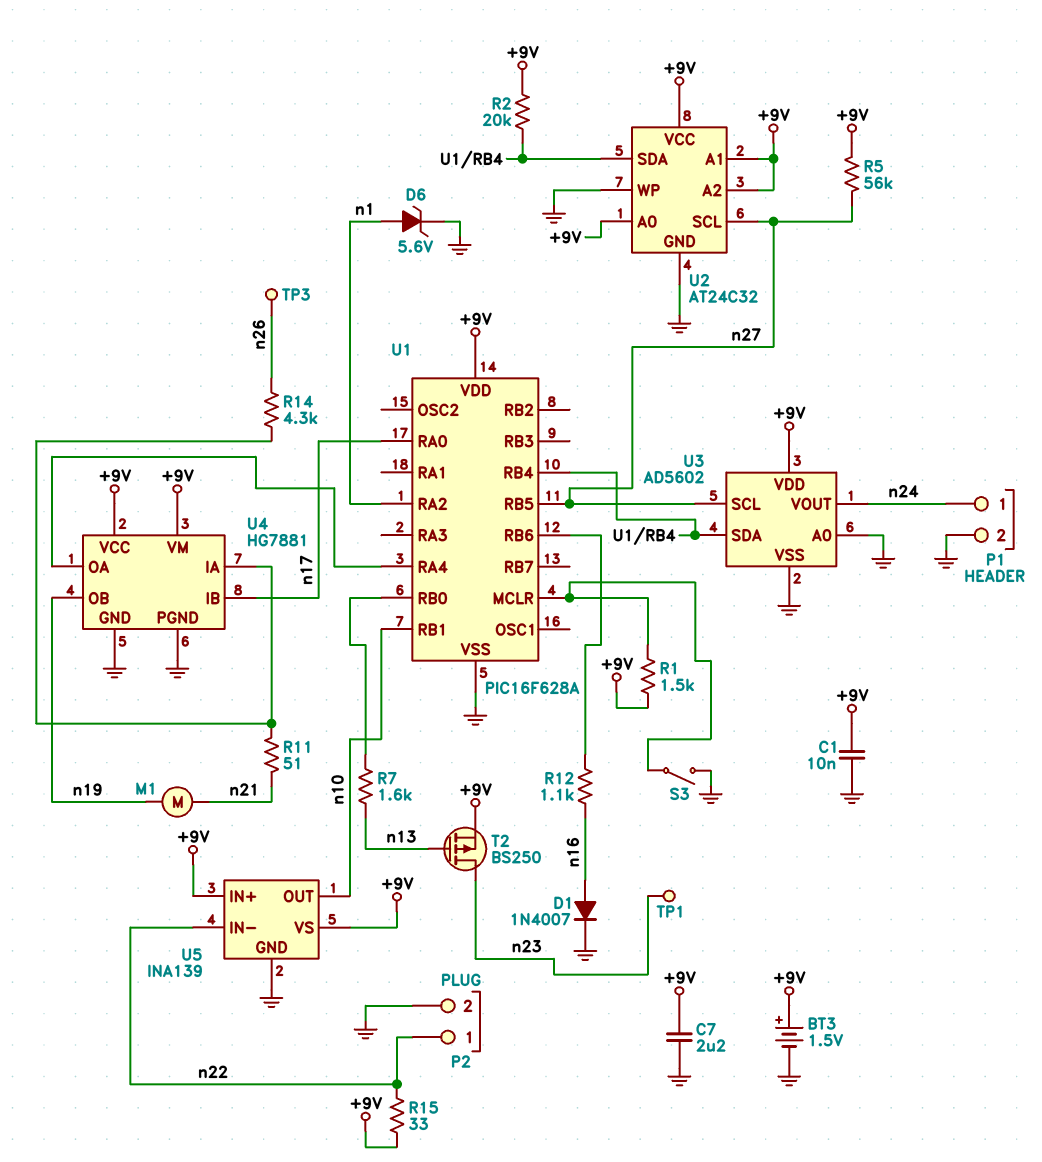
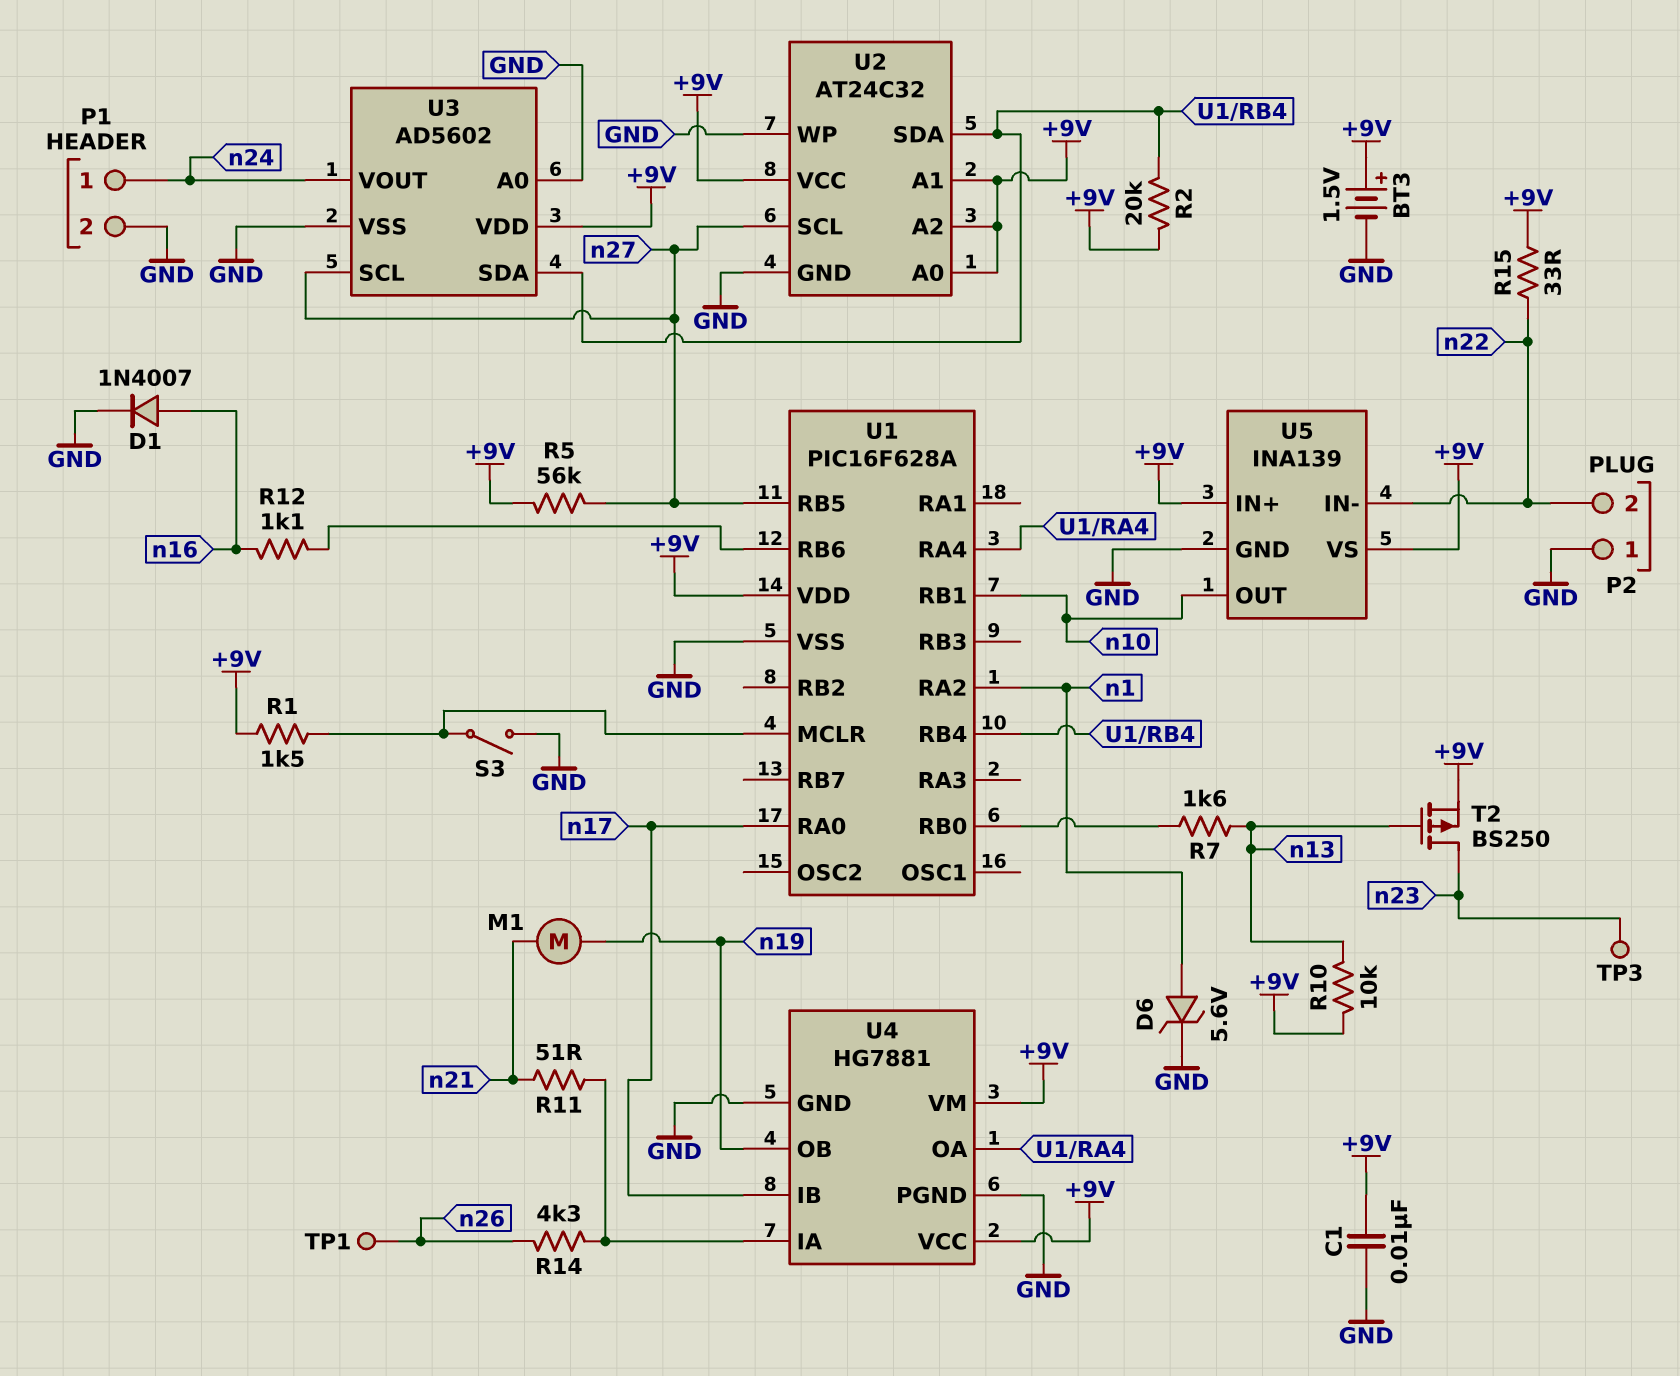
C7: 2.2uF (+9V, GND) -> none
P2 pin 1: n22 -> GND
P2 pin 2: GND -> n22
R10: none -> 10k (+9V, n13)
TP1: test point (n23) -> test point (n26)
TP3: test point (n26) -> test point (n23)

